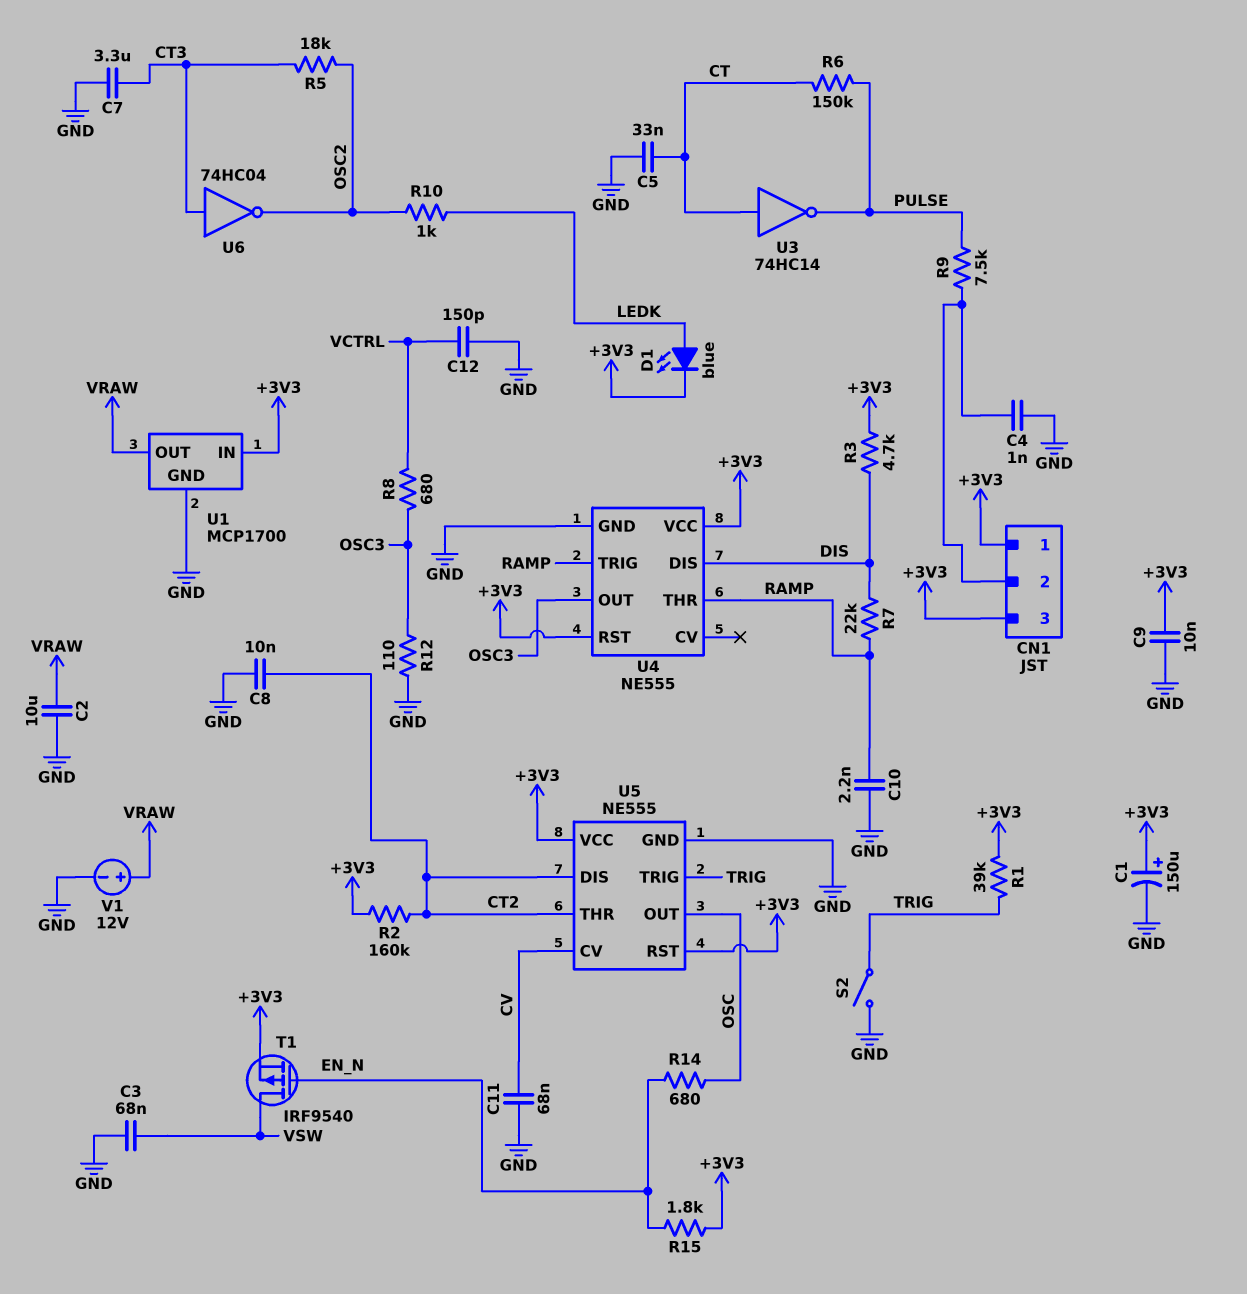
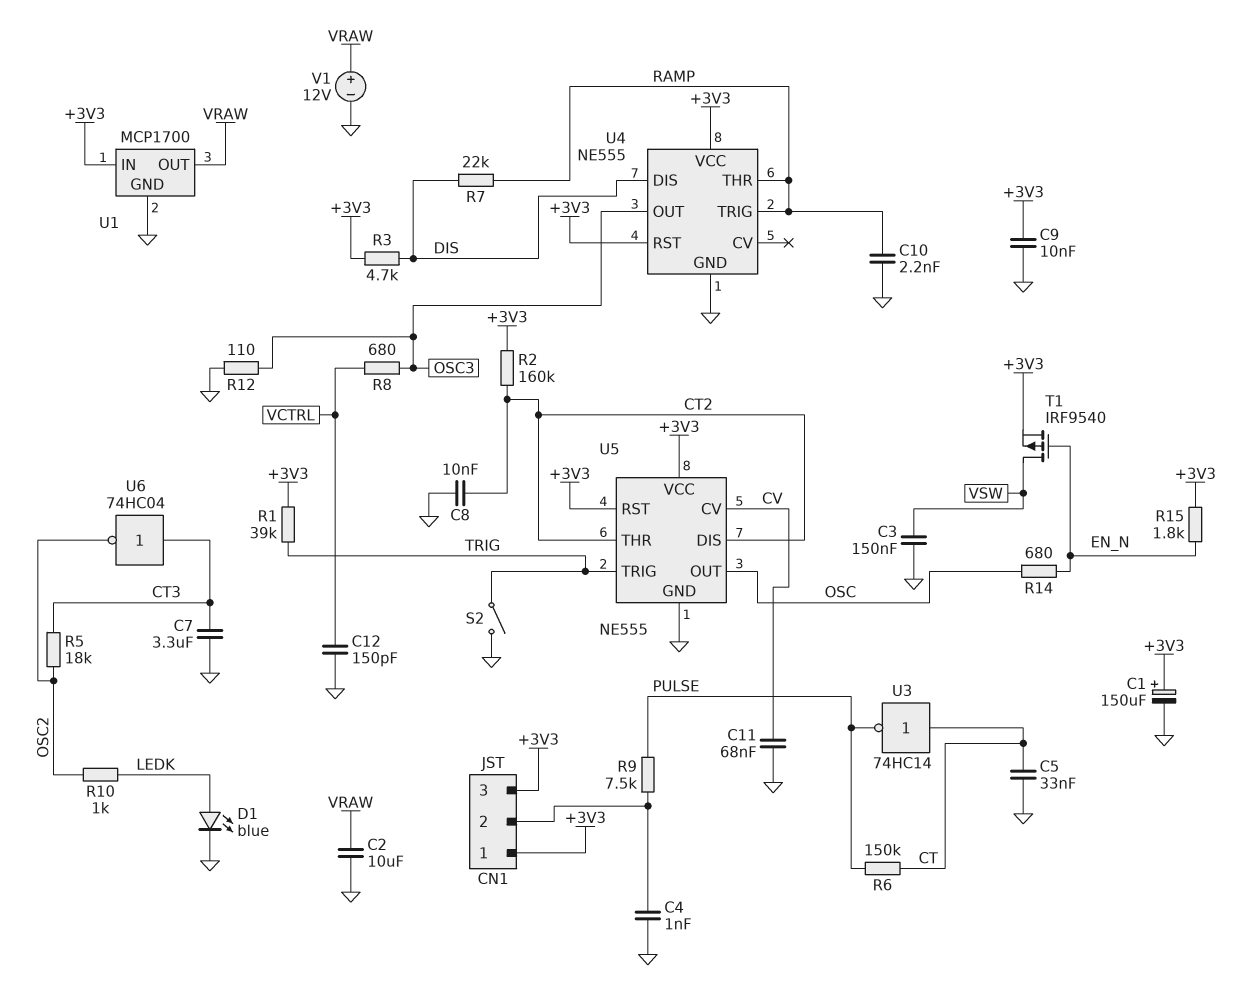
C3: 68nF (GND, VSW) -> 150nF (GND, VSW)
D1: LED blue (A LEDK, K +3V3) -> LED blue (A LEDK, K GND)

